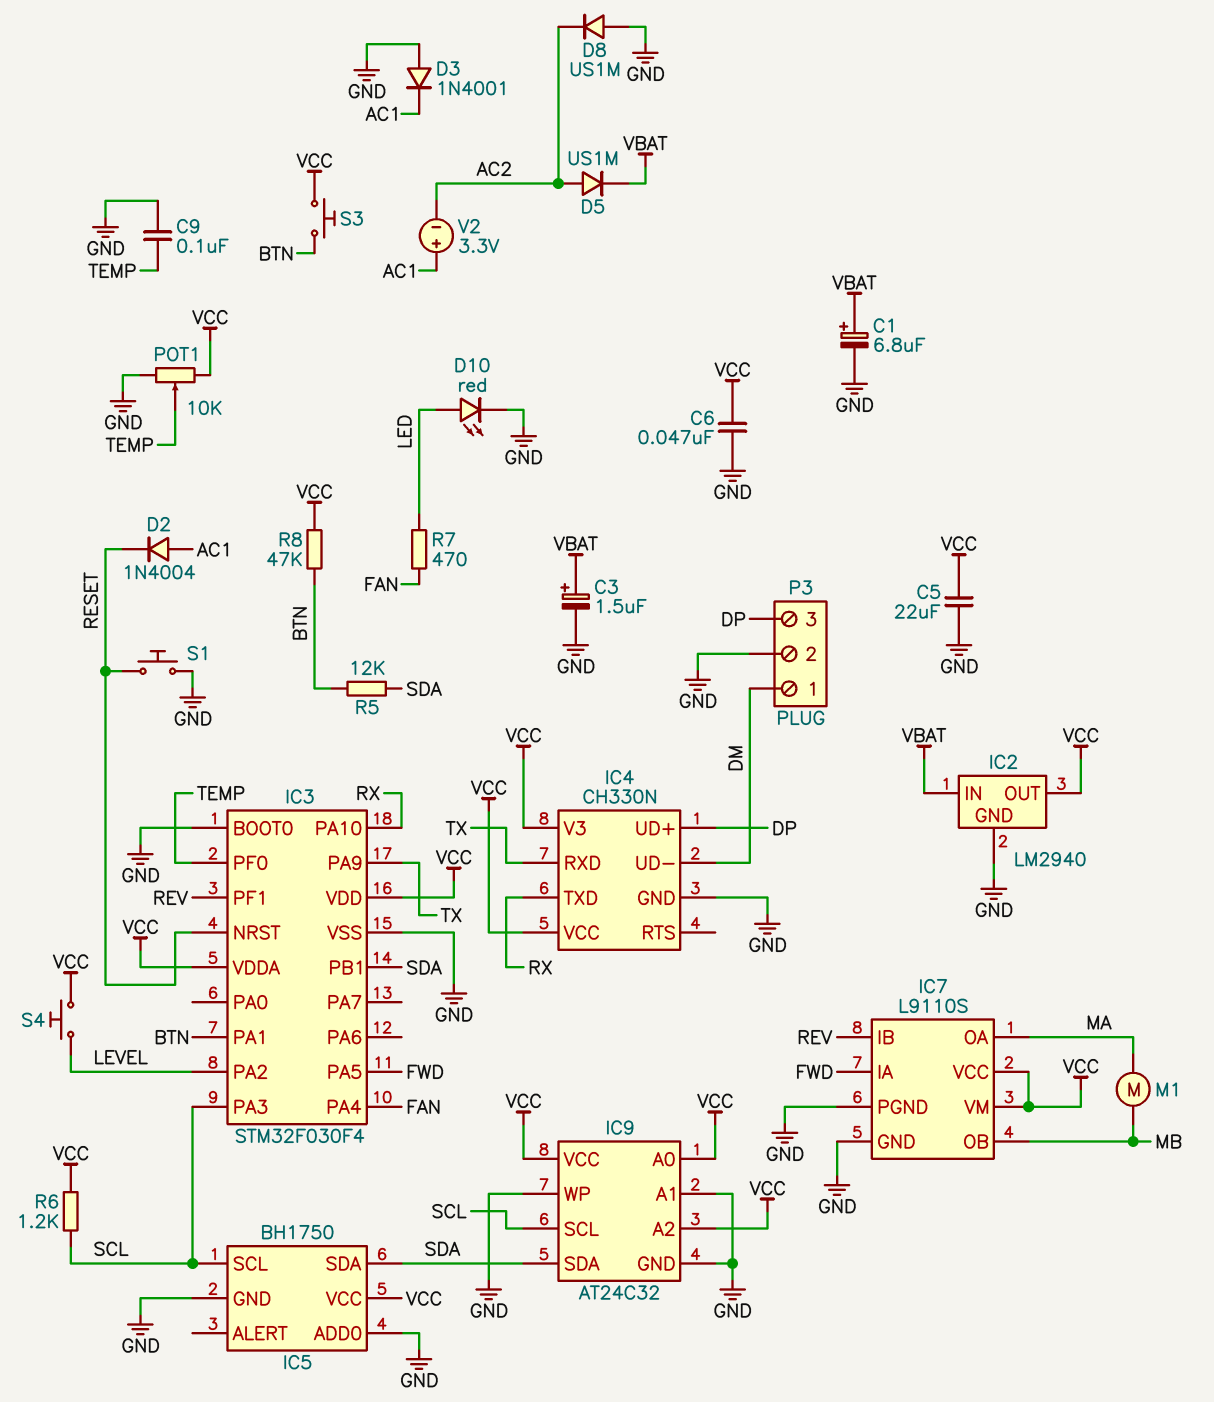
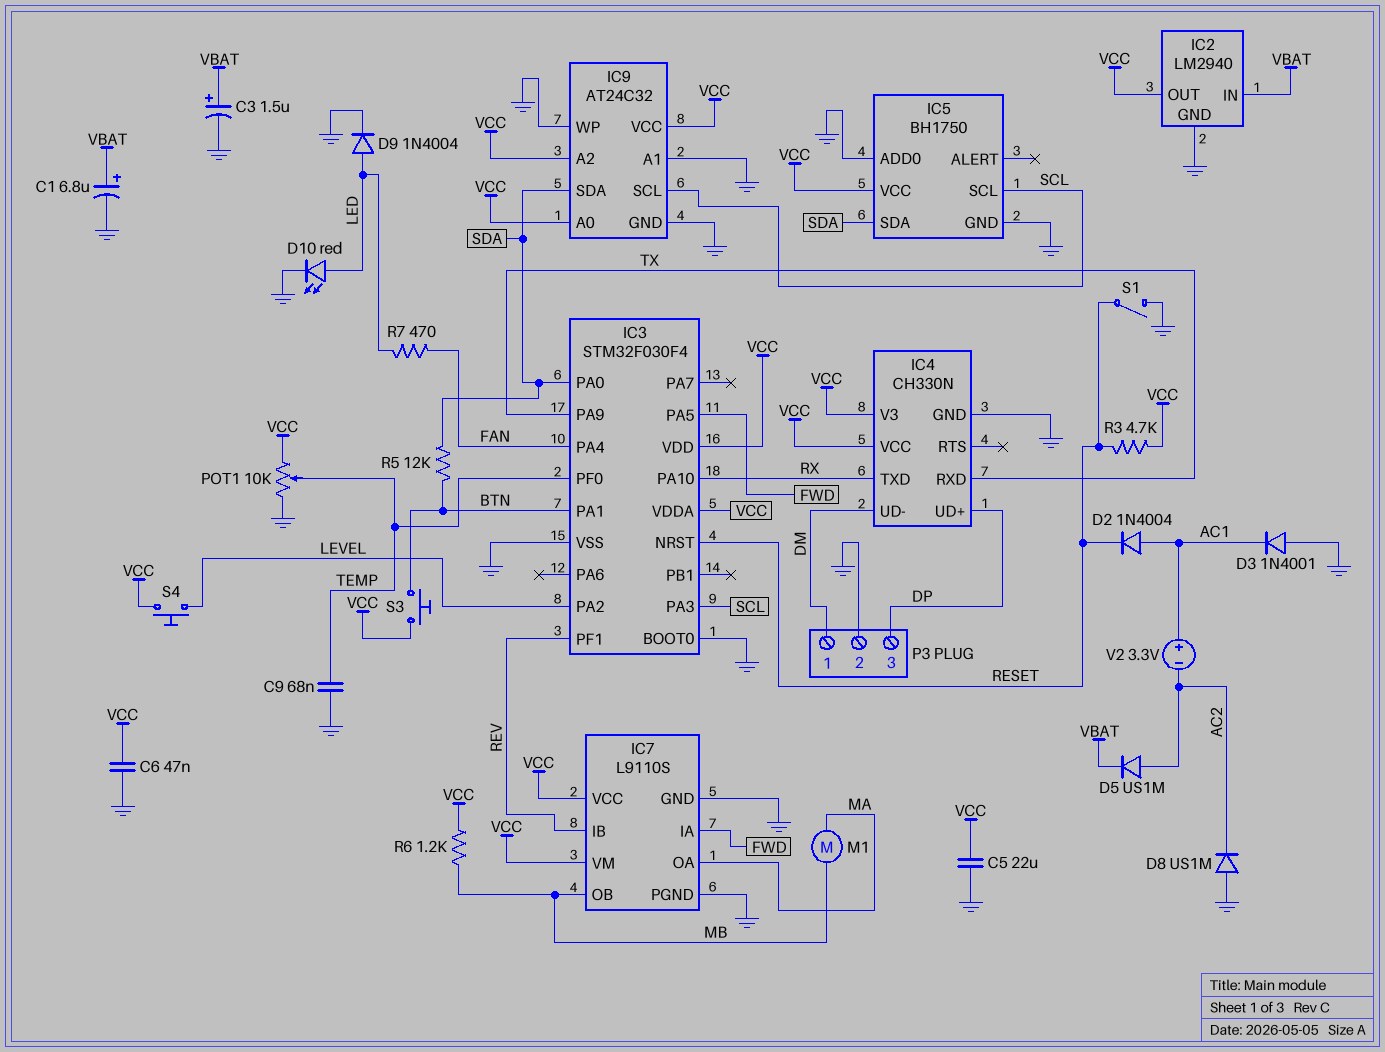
C9: 100nF (GND, TEMP) -> 68nF (GND, TEMP)
D9: none -> diode 1N4004 (A LED, K GND)
IC3 pin PA0: none -> SDA
IC3 pin PB1: SDA -> none
R3: none -> 4.7k (RESET, VCC)
R6: 1.2k (SCL, VCC) -> 1.2k (MB, VCC)
R8: 47k (BTN, VCC) -> none
S1: button (GND, RESET) -> switch (GND, RESET)

